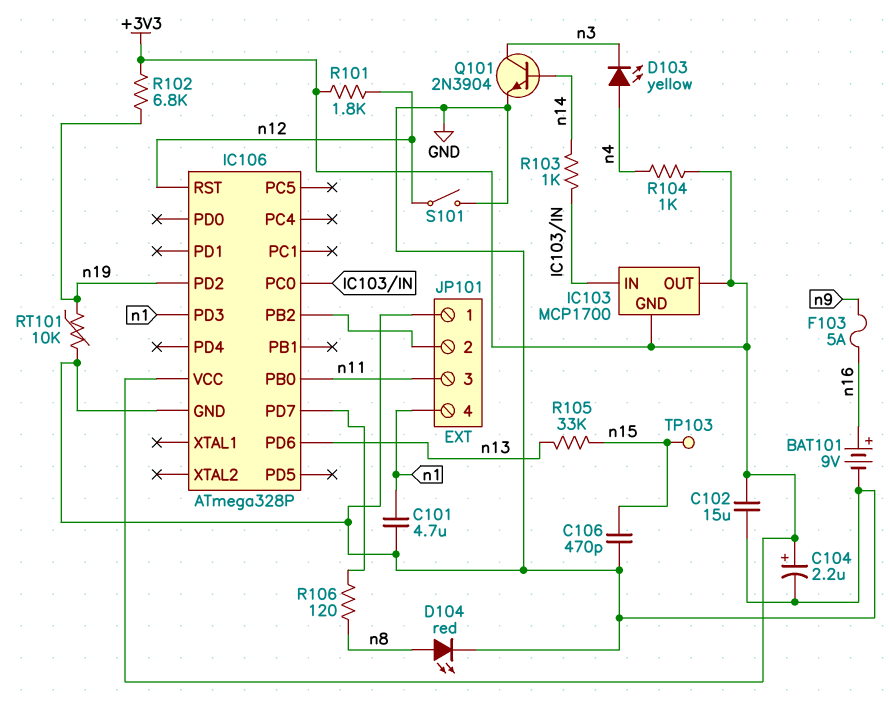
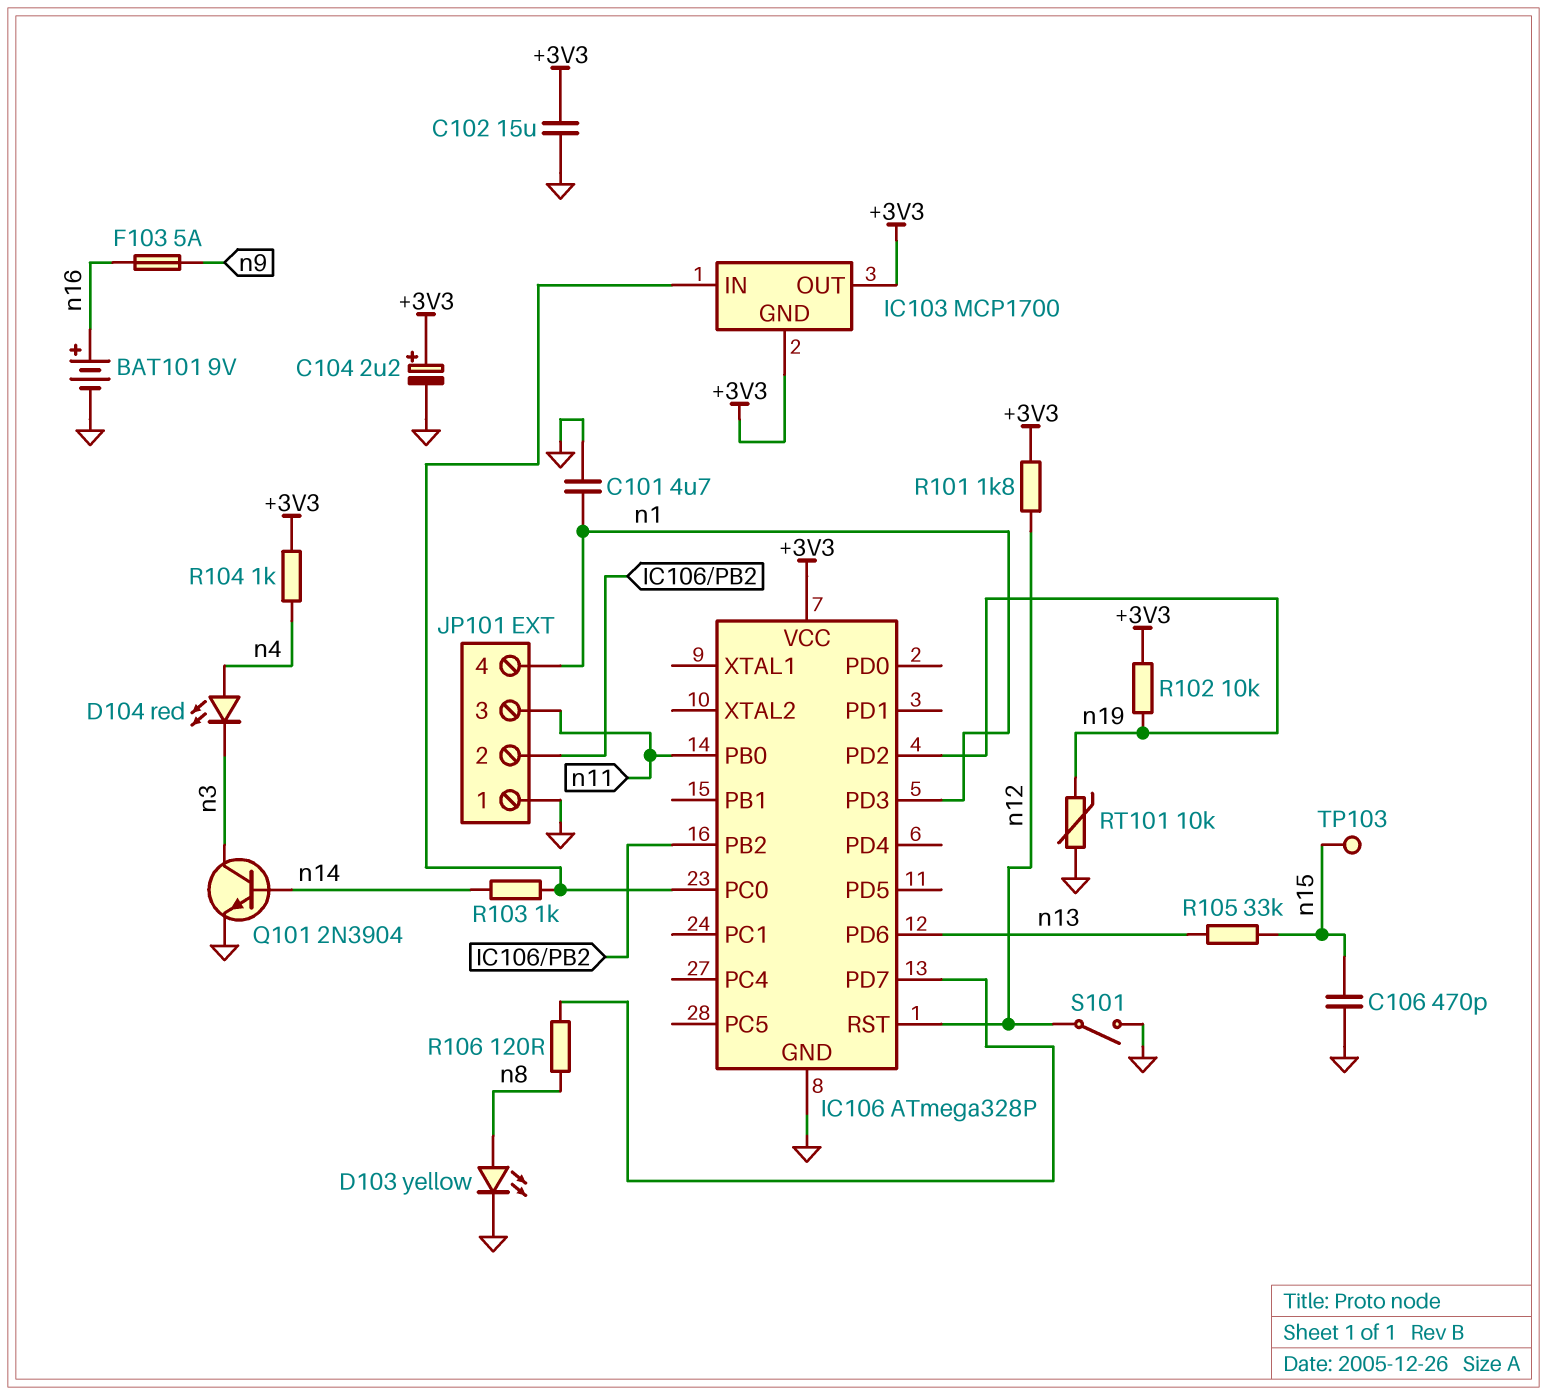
D103: LED yellow (A n4, K n3) -> LED yellow (A n8, K GND)
D104: LED red (A n8, K GND) -> LED red (A n4, K n3)
R102: 6.8k (+3V3, n19) -> 10k (+3V3, n19)

